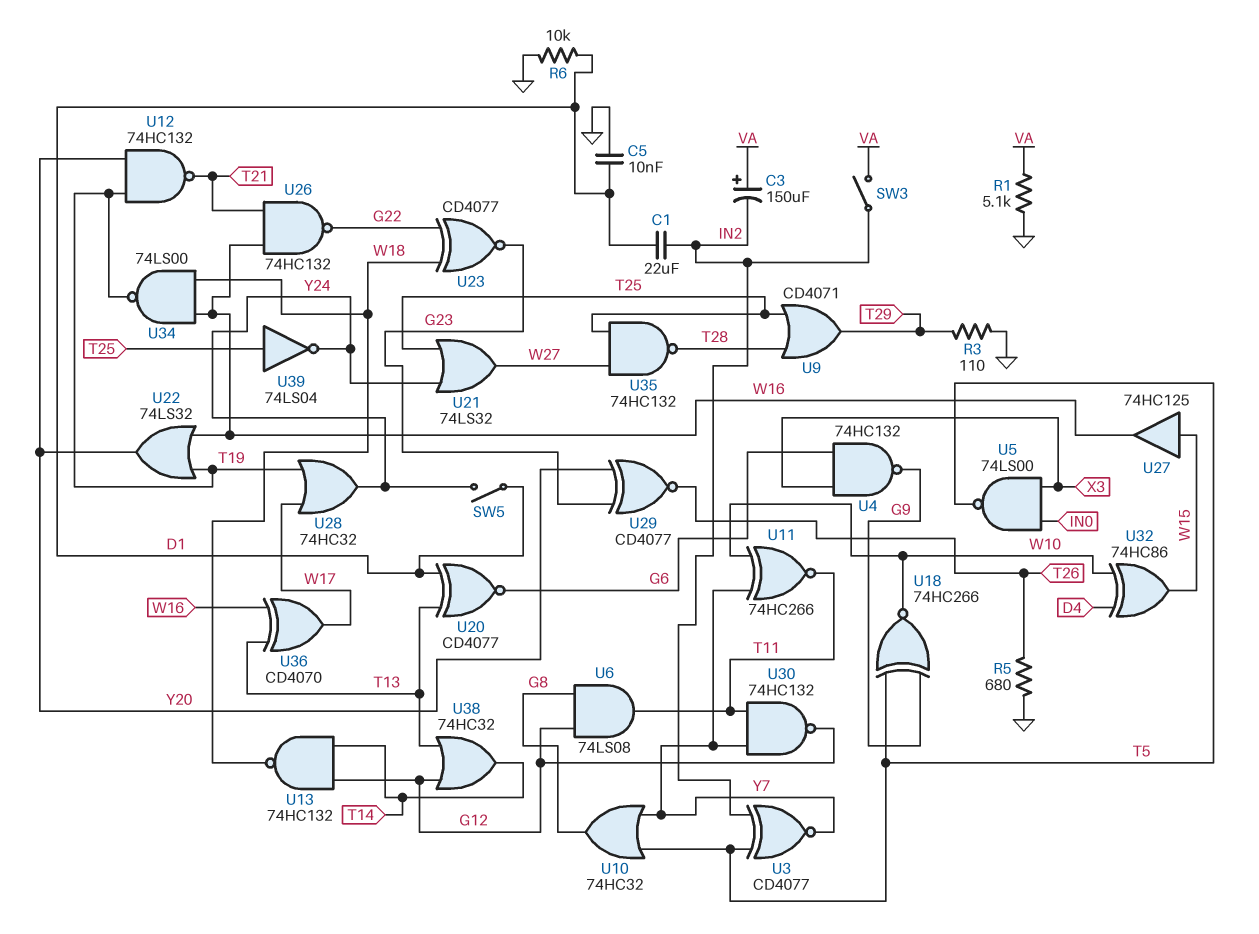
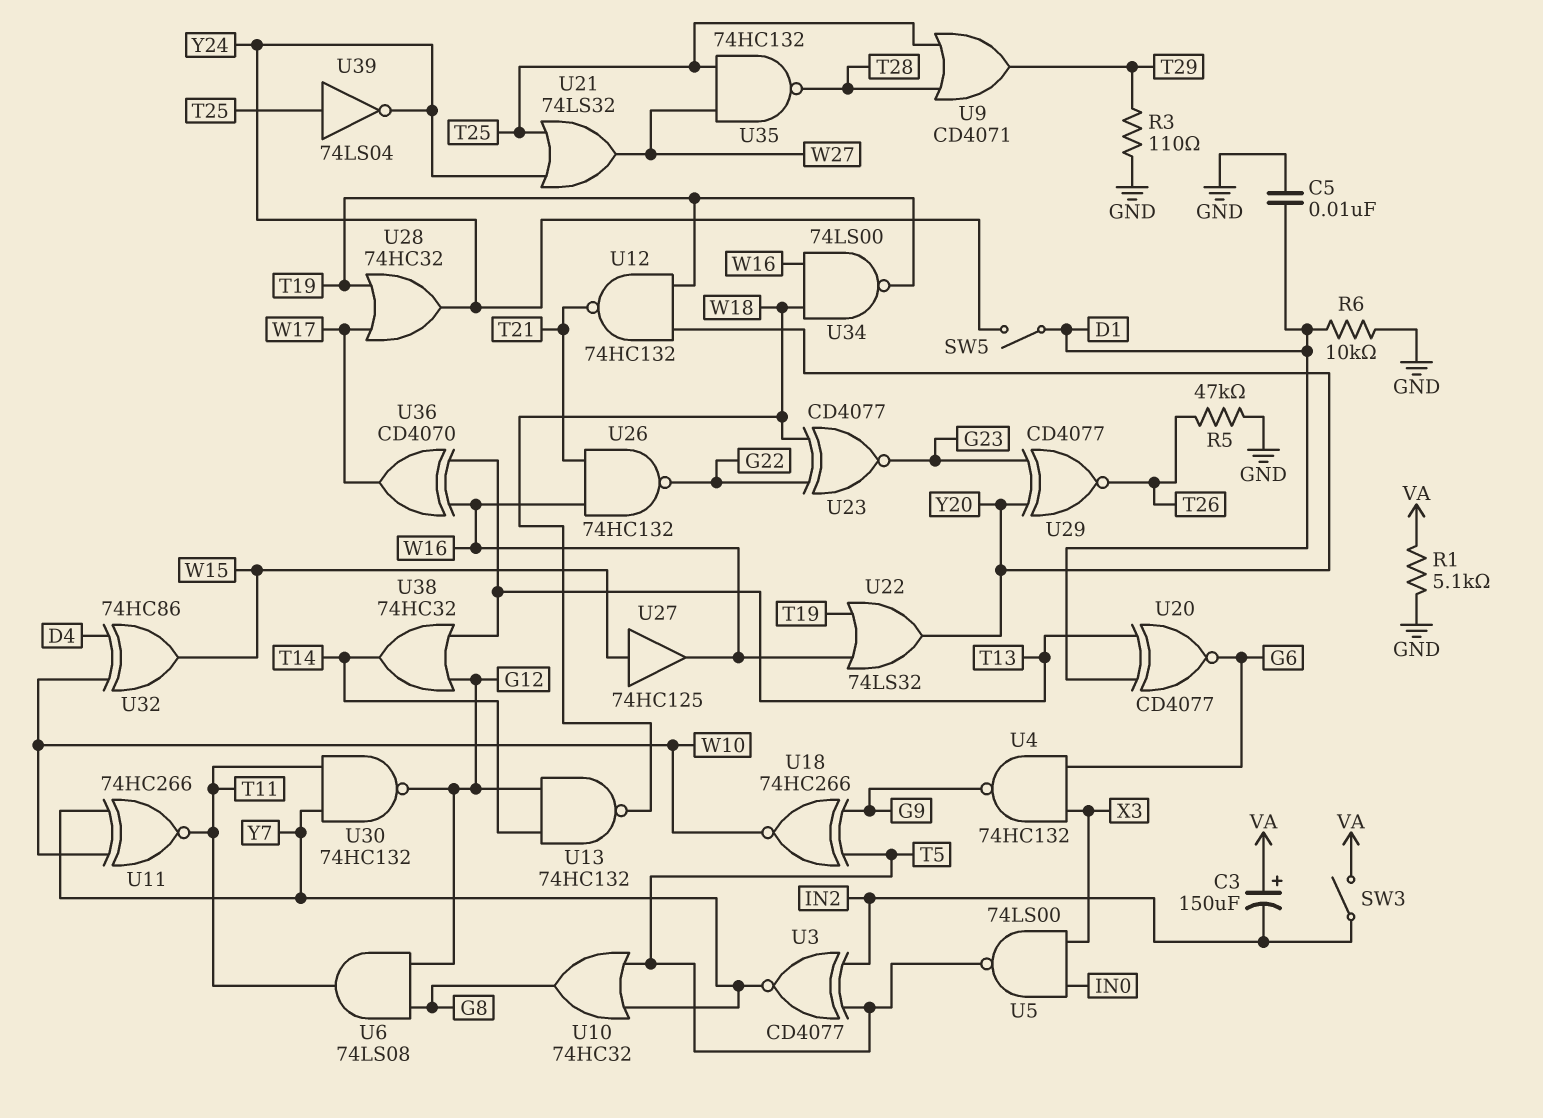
C1: 22uF (D1, IN2) -> none
R5: 680 (GND, T26) -> 47k (GND, T26)

